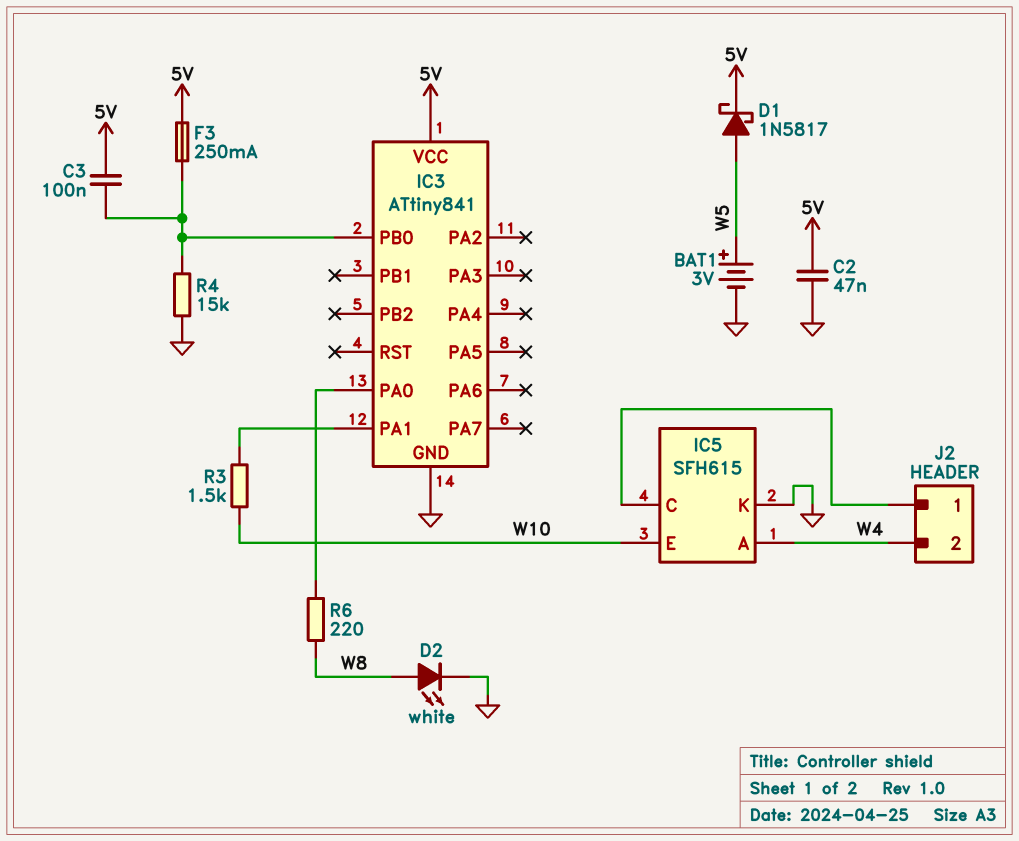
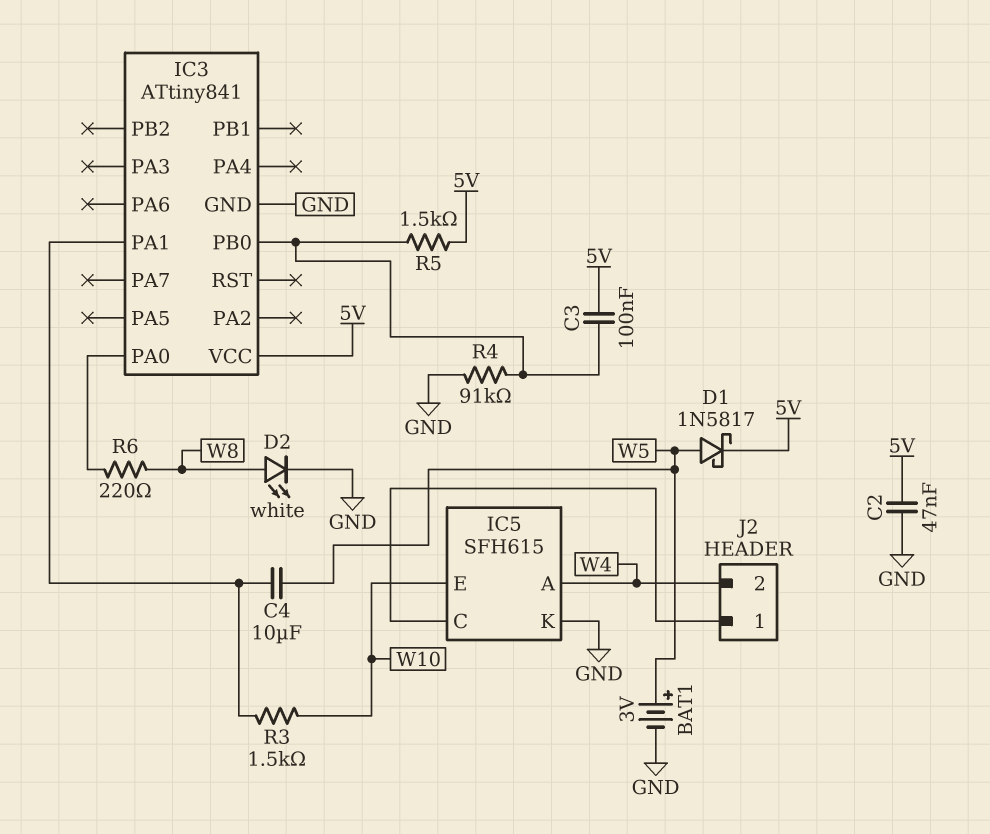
C4: none -> 10uF (IC3/PA1, W5)
F3: 250mA (5V, IC3/PB0) -> none
R4: 15k (GND, IC3/PB0) -> 91k (GND, IC3/PB0)
R5: none -> 1.5k (5V, IC3/PB0)

